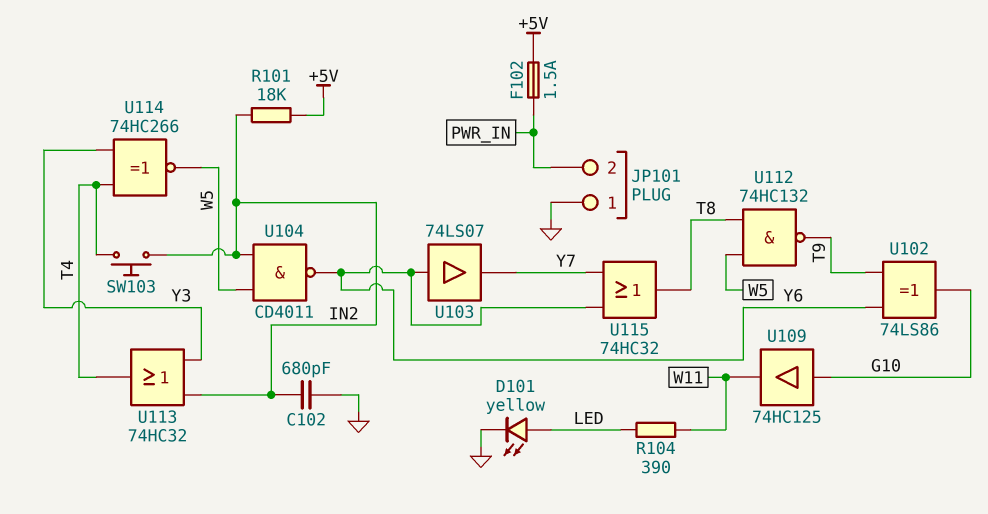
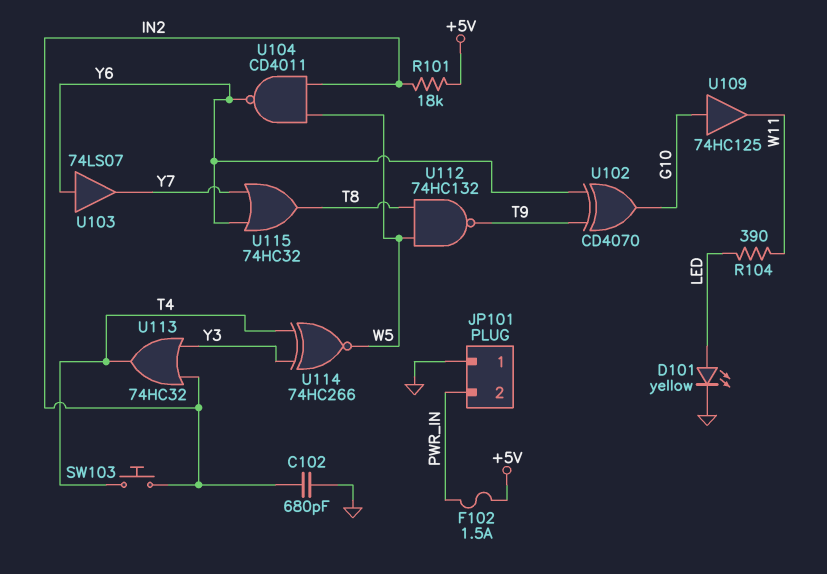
U102: XOR 74LS86 (in T9, in Y6, out G10) -> XOR CD4070 (in T9, in Y6, out G10)

